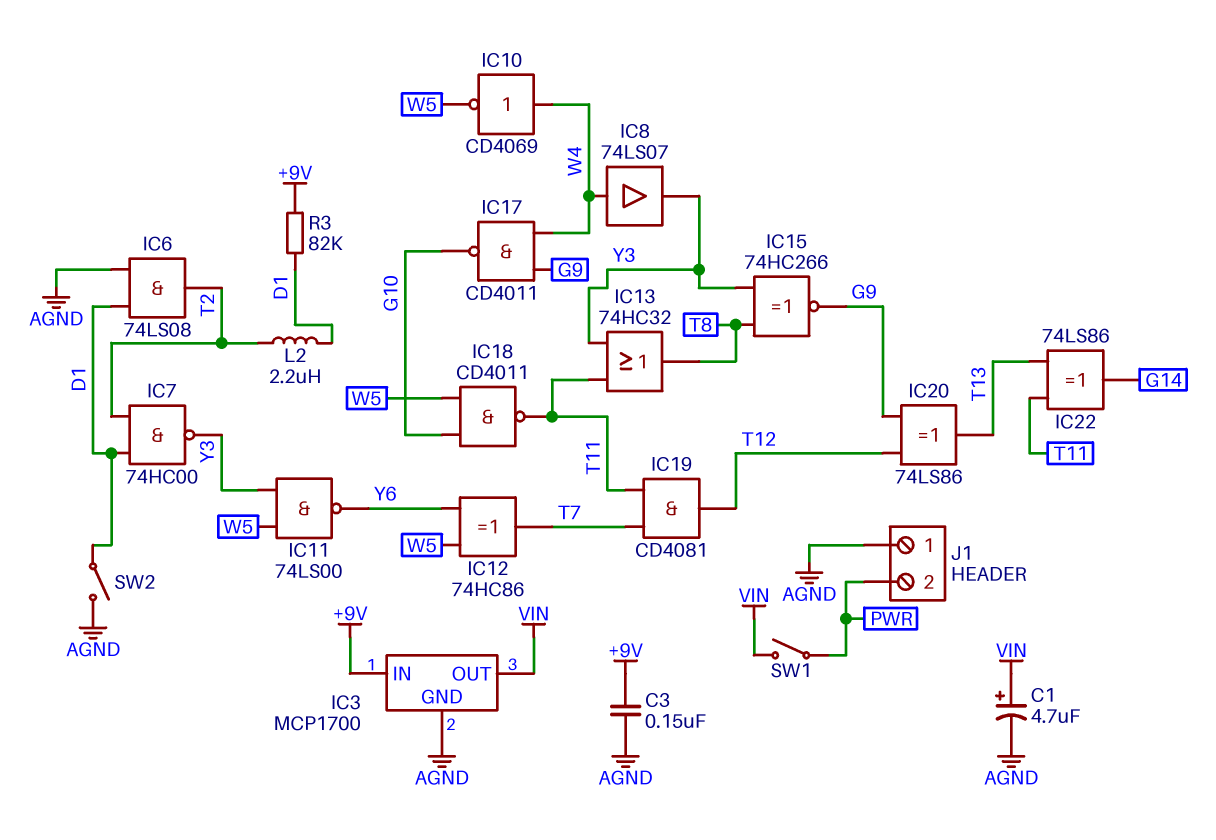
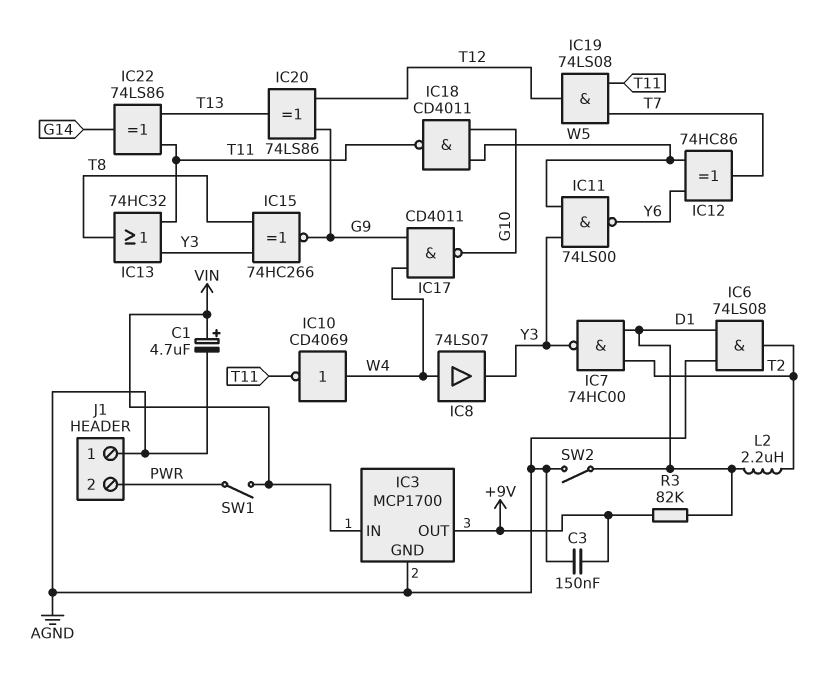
IC3 pin IN: +9V -> VIN
IC3 pin OUT: VIN -> +9V
IC10: NOT CD4069 (in W4, out W5) -> NOT CD4069 (in W4, out T11)
IC19: AND CD4081 (in T7, in T11, out T12) -> AND 74LS08 (in T7, in T11, out T12)

